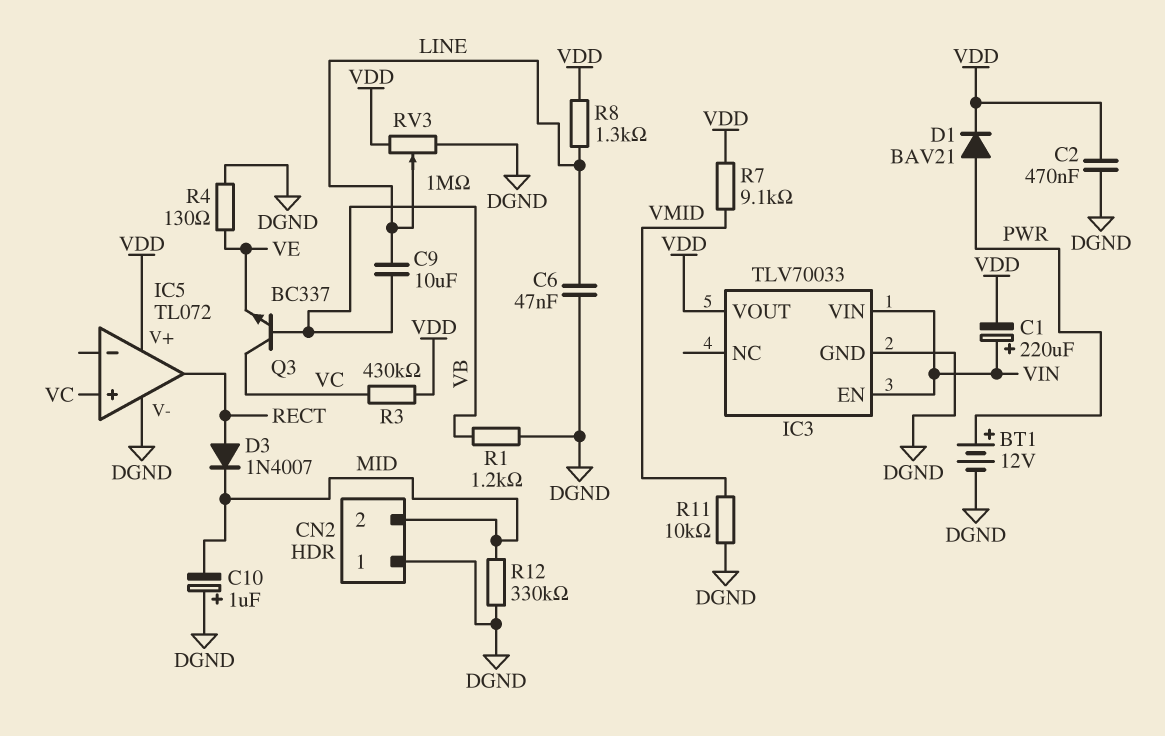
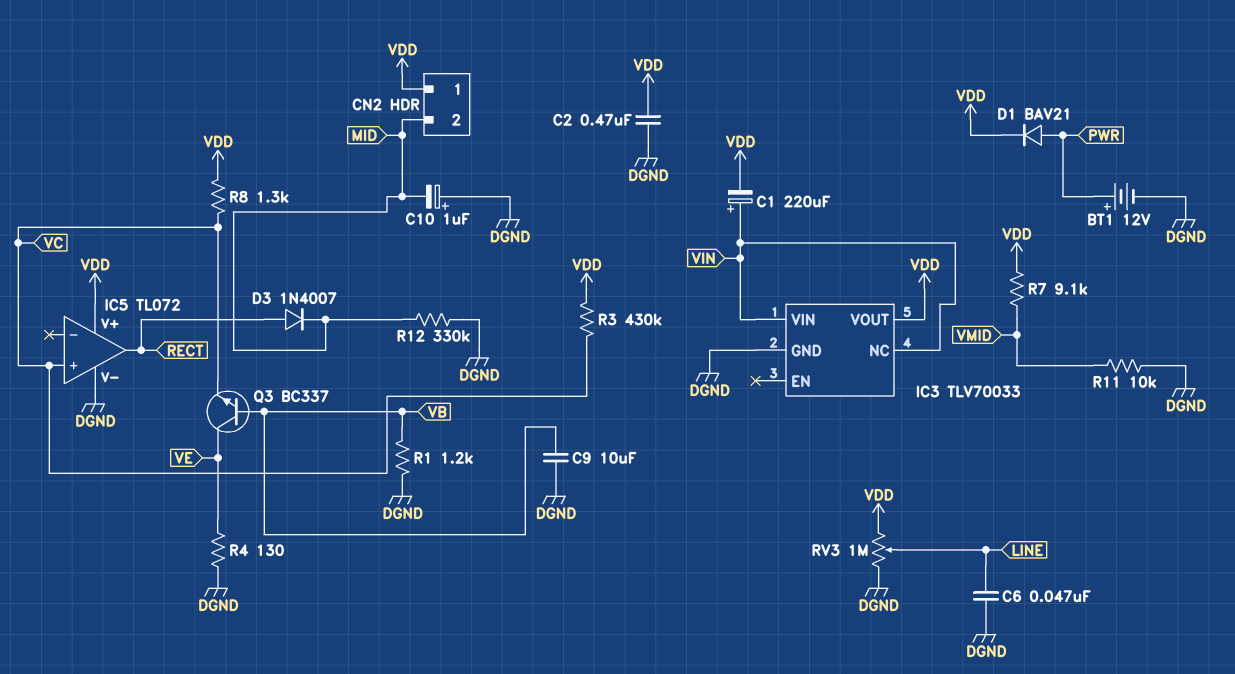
C9: 10uF (LINE, VB) -> 10uF (DGND, VB)
CN2 pin 1: DGND -> VDD
IC3 pin EN: VIN -> none
IC3 pin NC: none -> VIN
Q3: NPN BC337 (B VB, C VC, E VE) -> NPN BC337 (B VB, C VE, E VC)
R8: 1.3k (LINE, VDD) -> 1.3k (VC, VDD)

